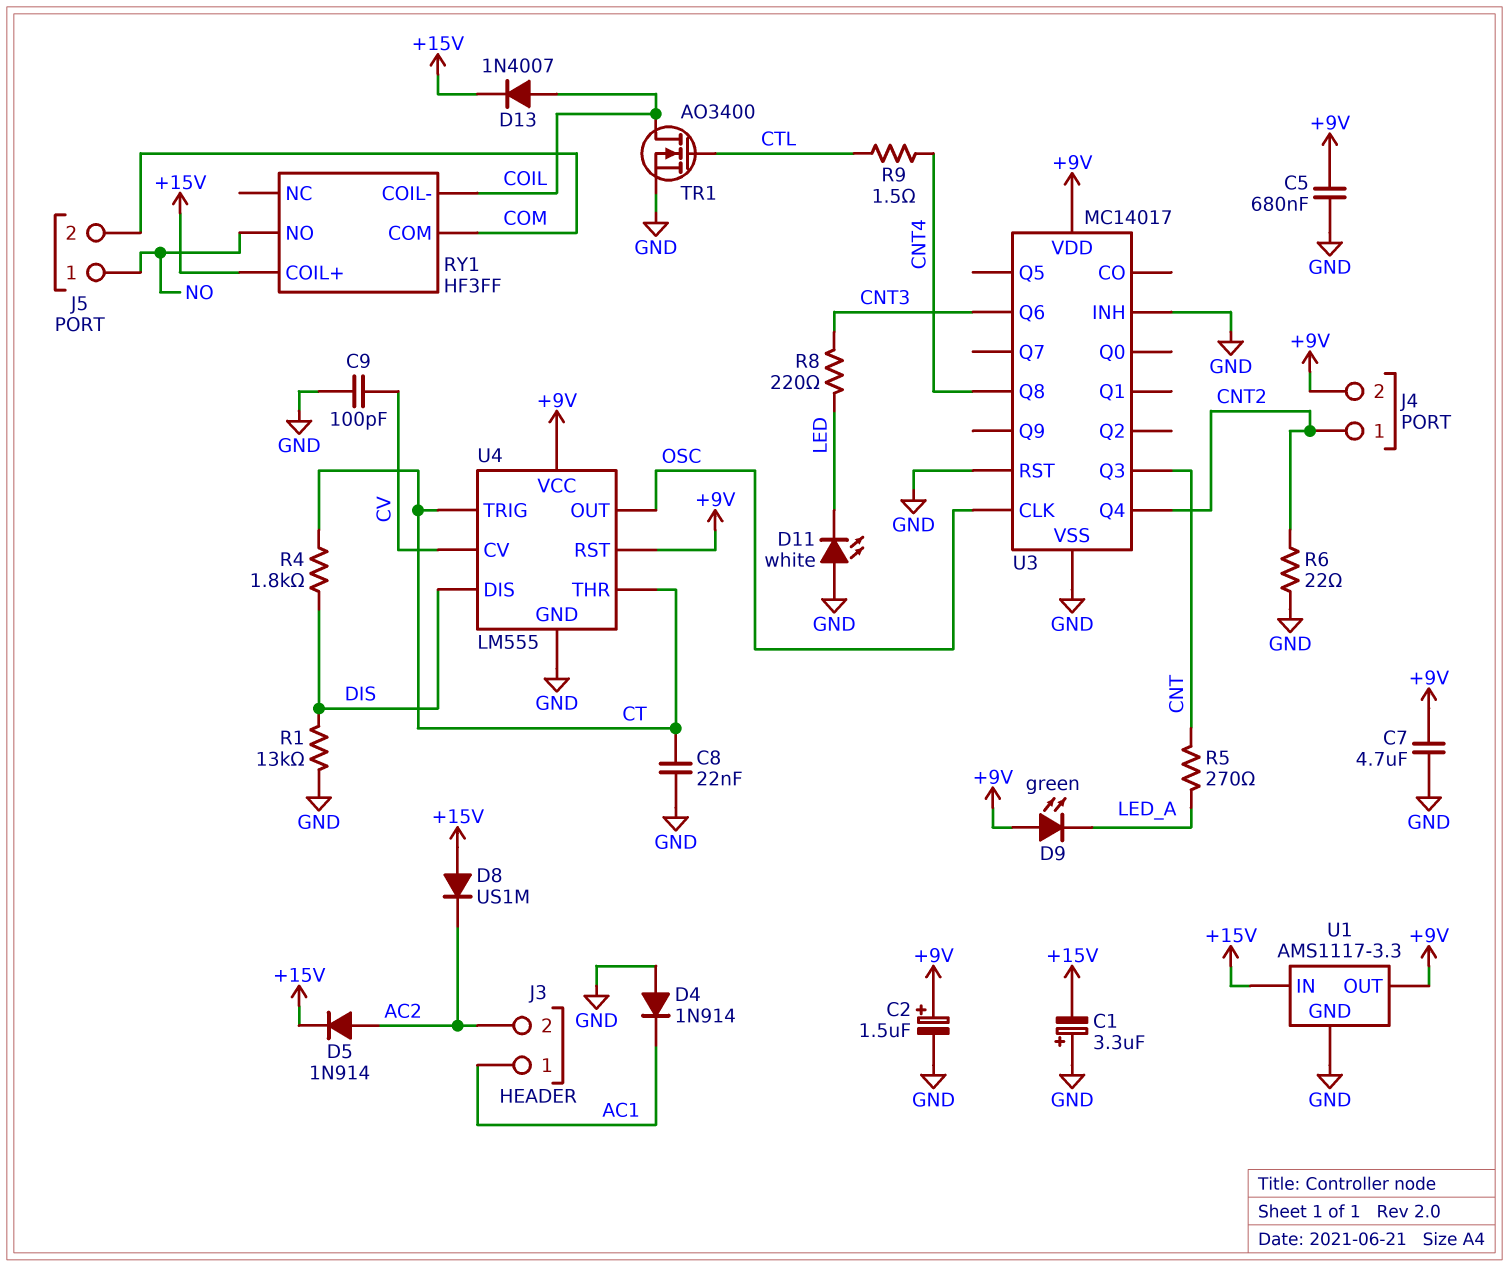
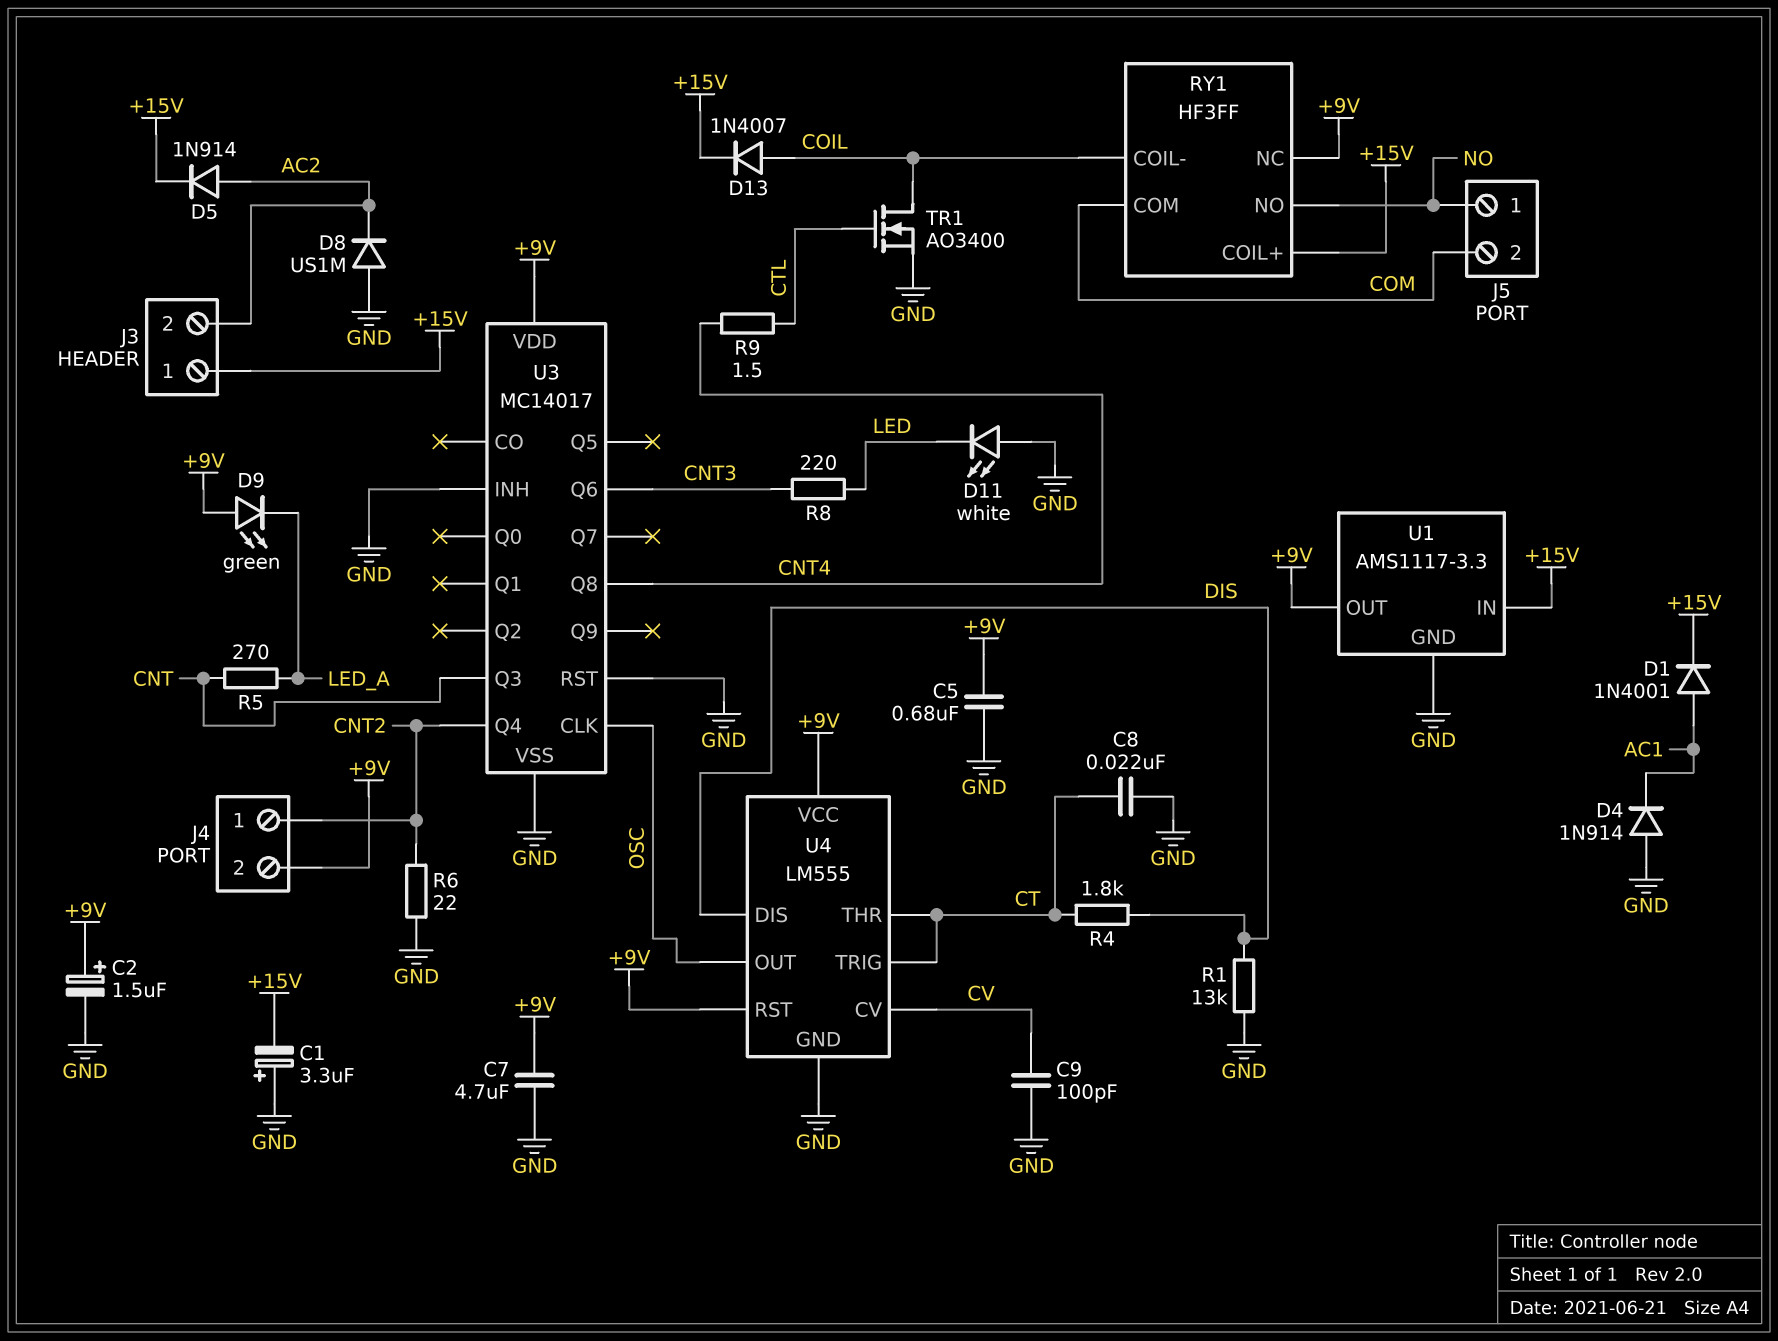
D1: none -> diode 1N4001 (A AC1, K +15V)
D8: diode US1M (A +15V, K AC2) -> diode US1M (A GND, K AC2)
J3 pin 1: AC1 -> +15V
RY1 pin NC: none -> +9V

